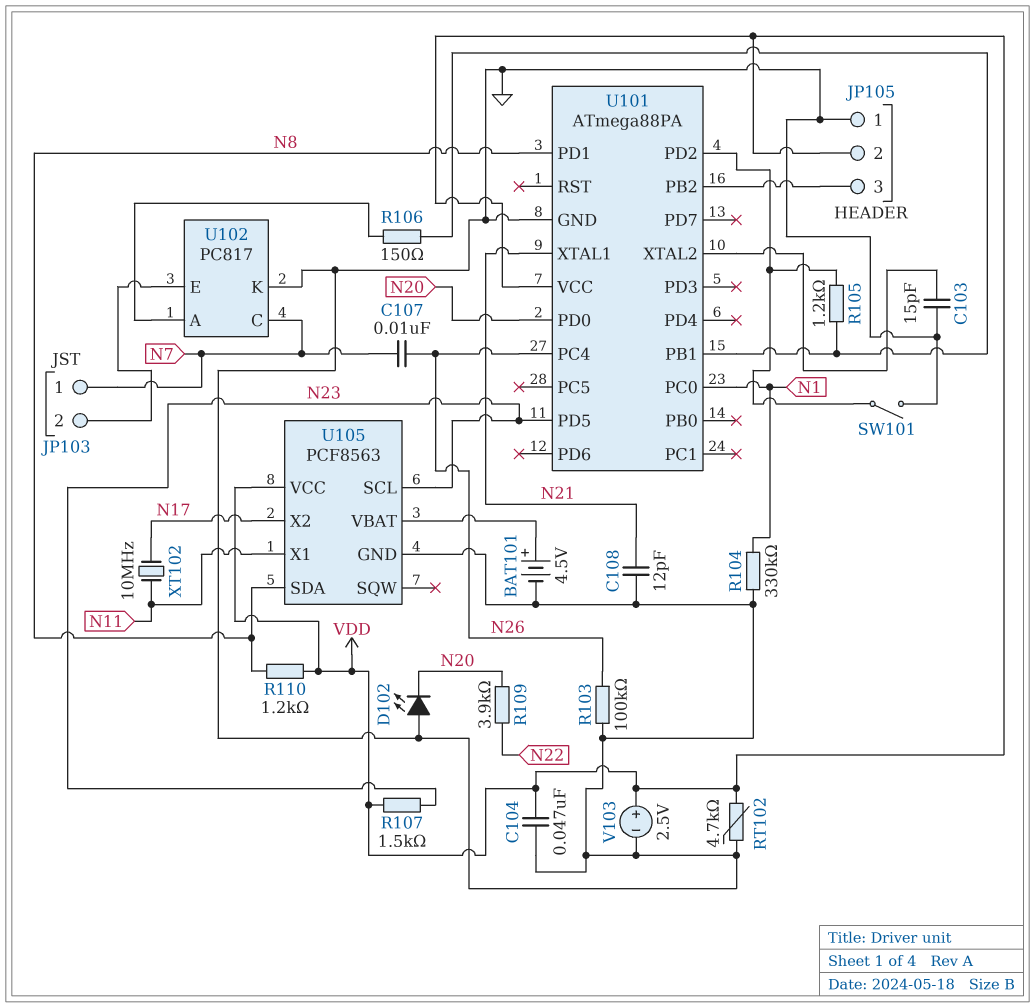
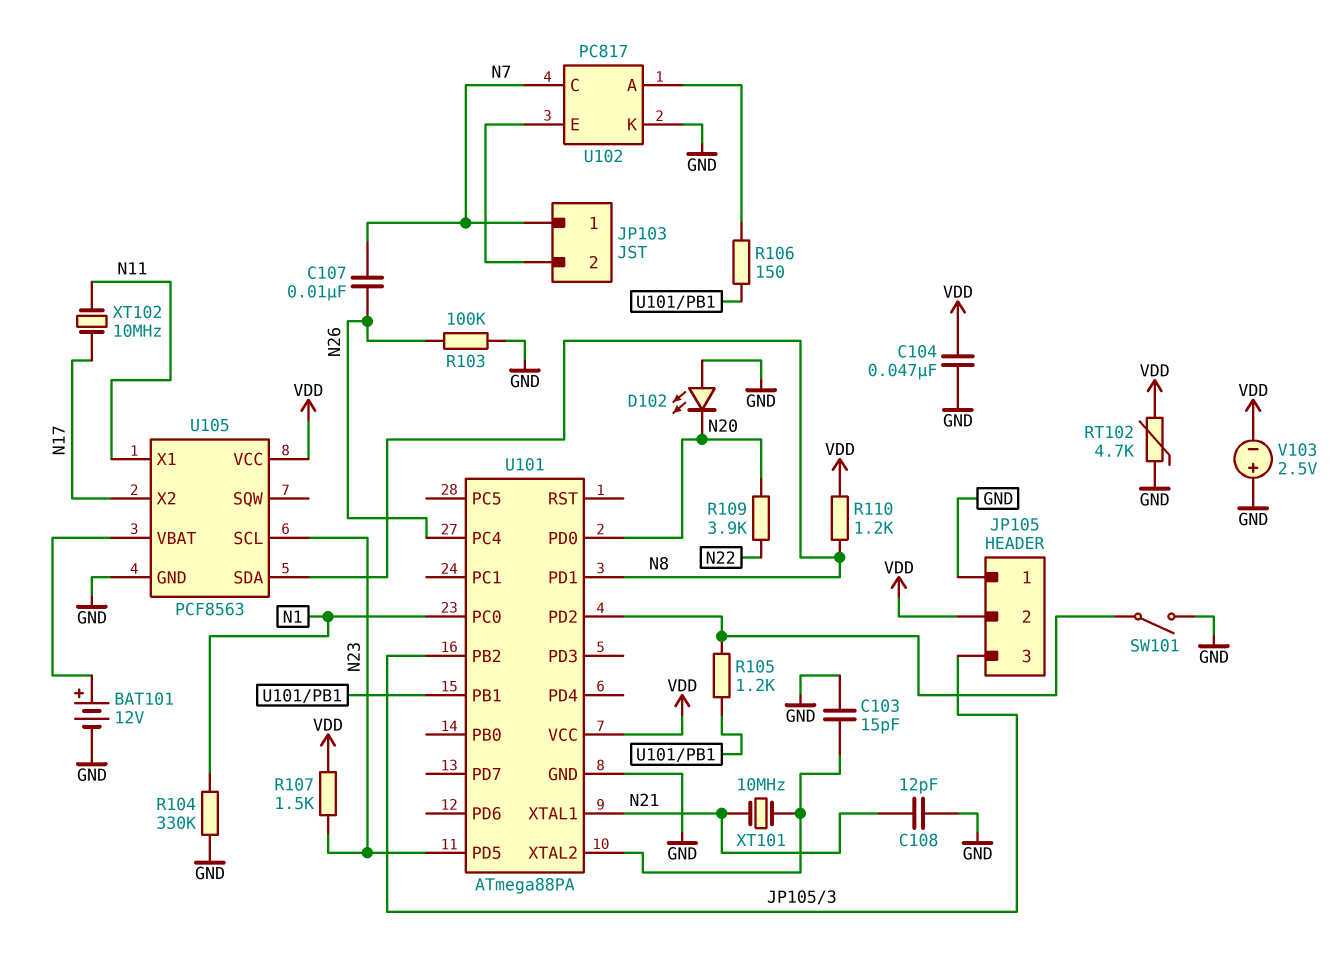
BAT101: 4.5V (plus U105/VBAT, minus GND) -> 12V (plus U105/VBAT, minus GND)
V103: 2.5V (plus VDD, minus GND) -> 2.5V (plus GND, minus VDD)
XT101: none -> 10MHz (N21, U101/XTAL2)

